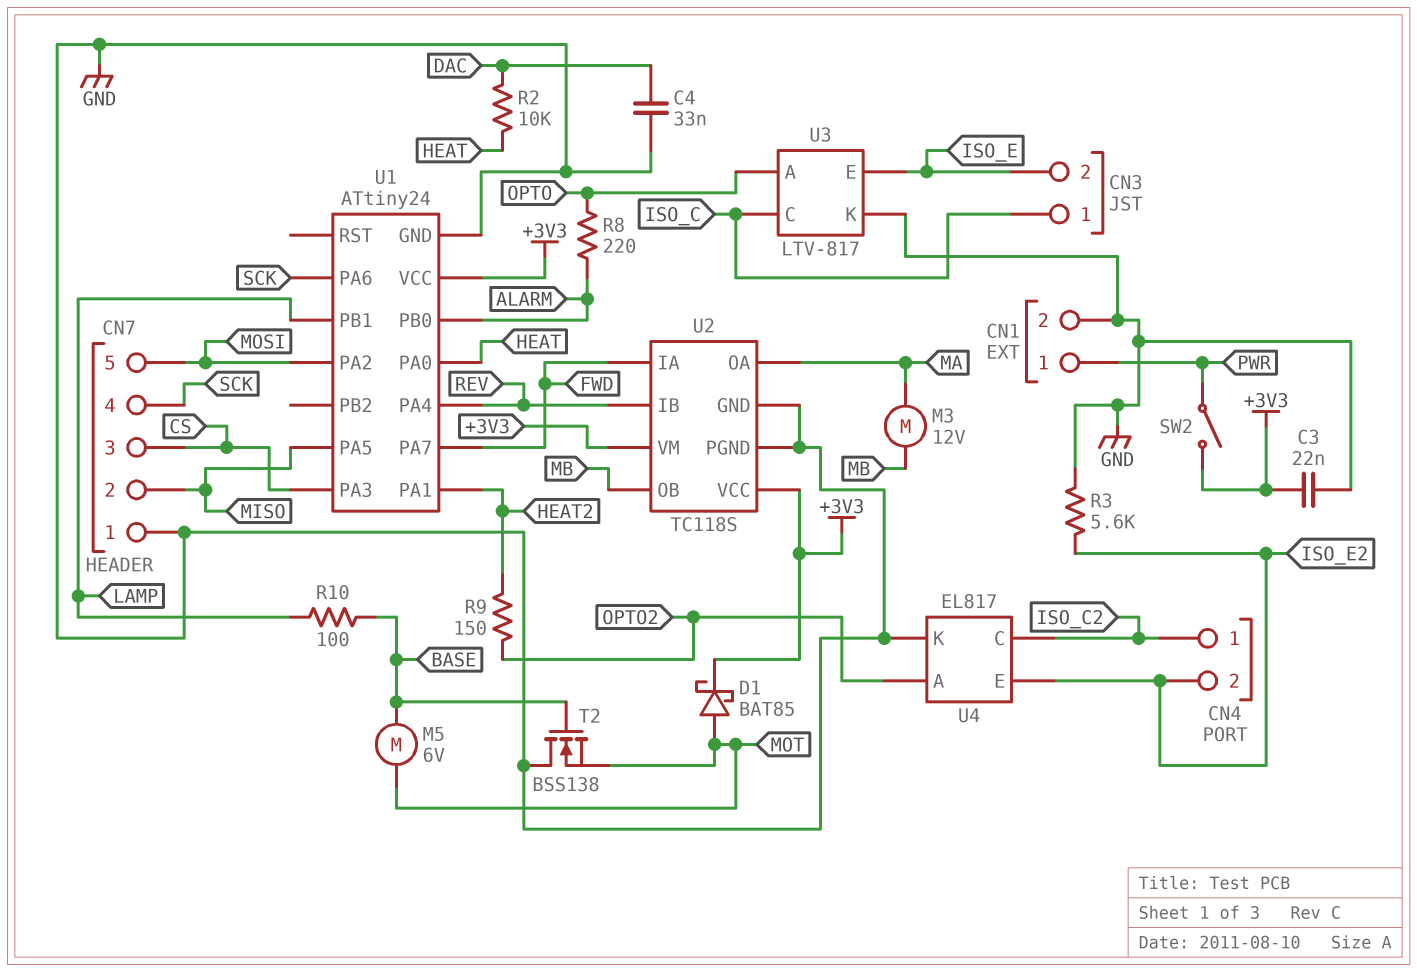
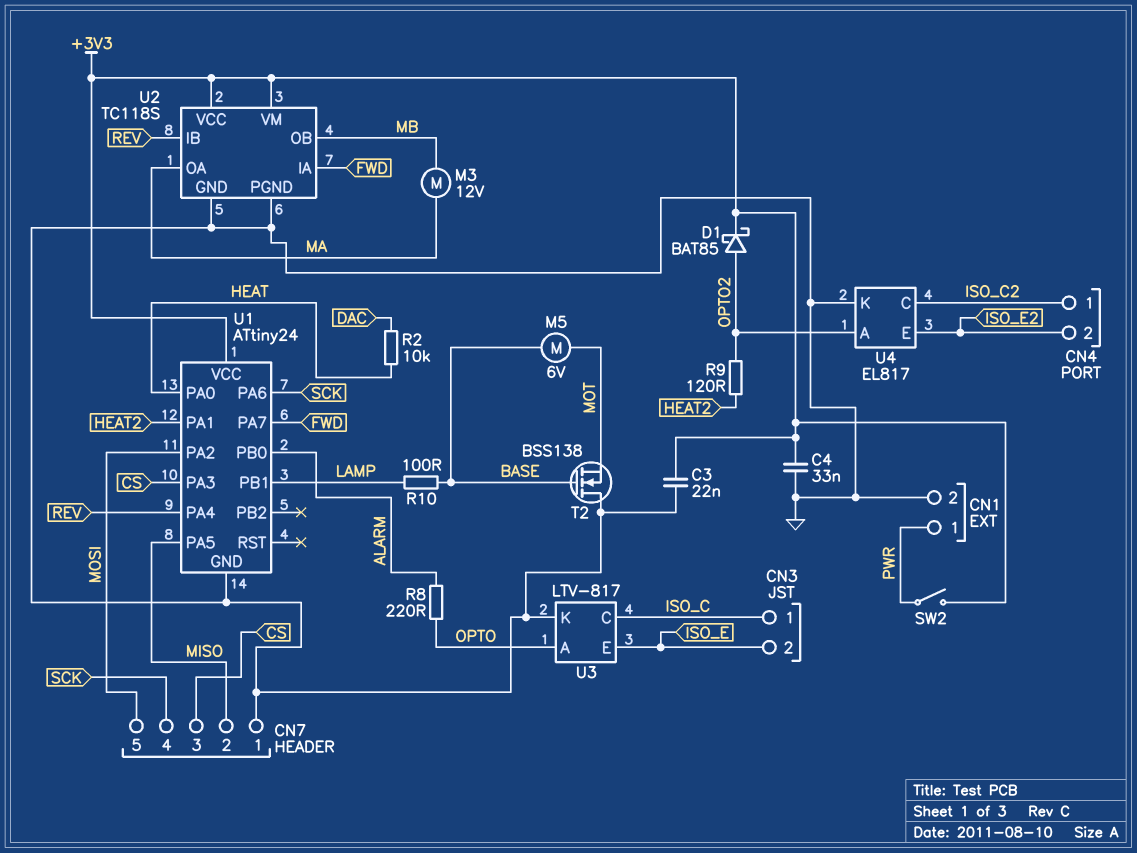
C4: 33nF (DAC, GND) -> 33nF (+3V3, GND)
D1: schottky BAT85 (A MOT, K +3V3) -> schottky BAT85 (A OPTO2, K +3V3)
R3: 5.6k (GND, ISO_E2) -> none
R9: 150 (HEAT2, OPTO2) -> 120 (HEAT2, OPTO2)

